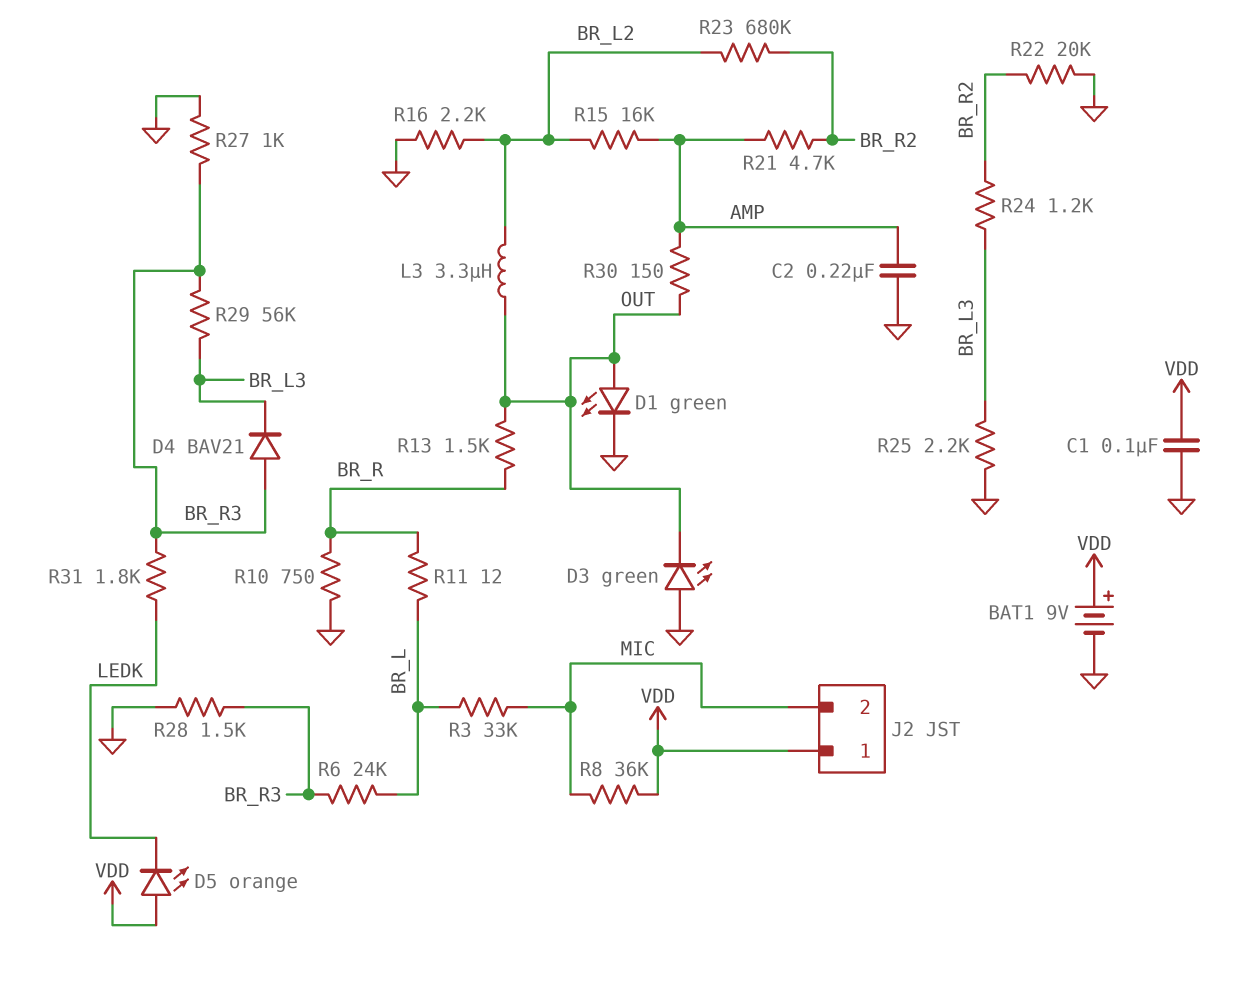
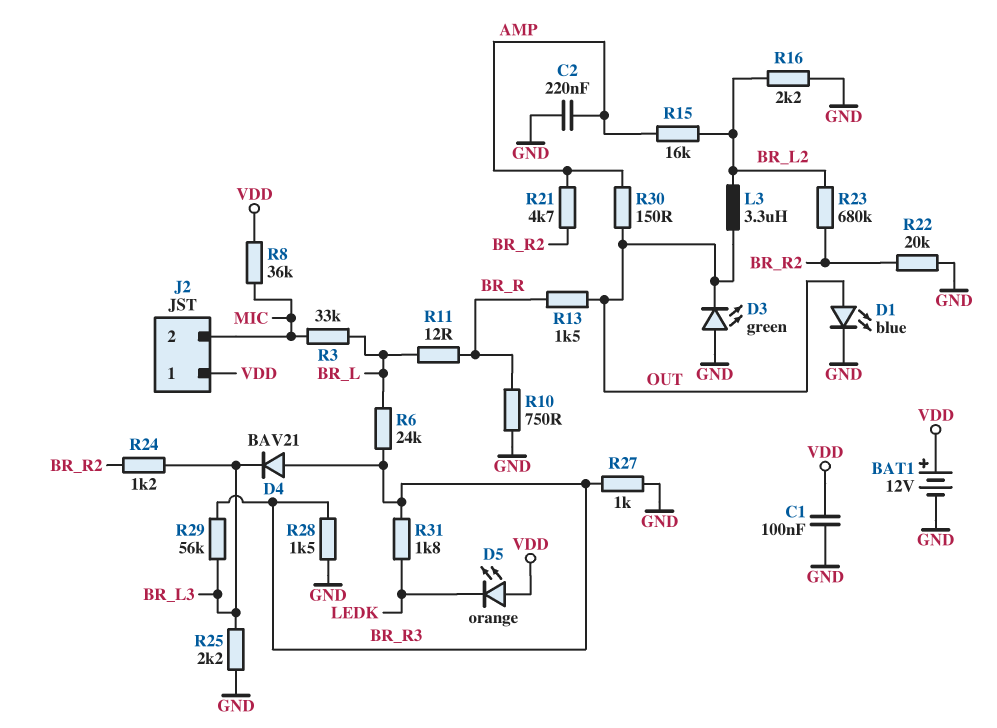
BAT1: 9V (plus VDD, minus GND) -> 12V (plus VDD, minus GND)
D1: LED green (A OUT, K GND) -> LED blue (A OUT, K GND)

